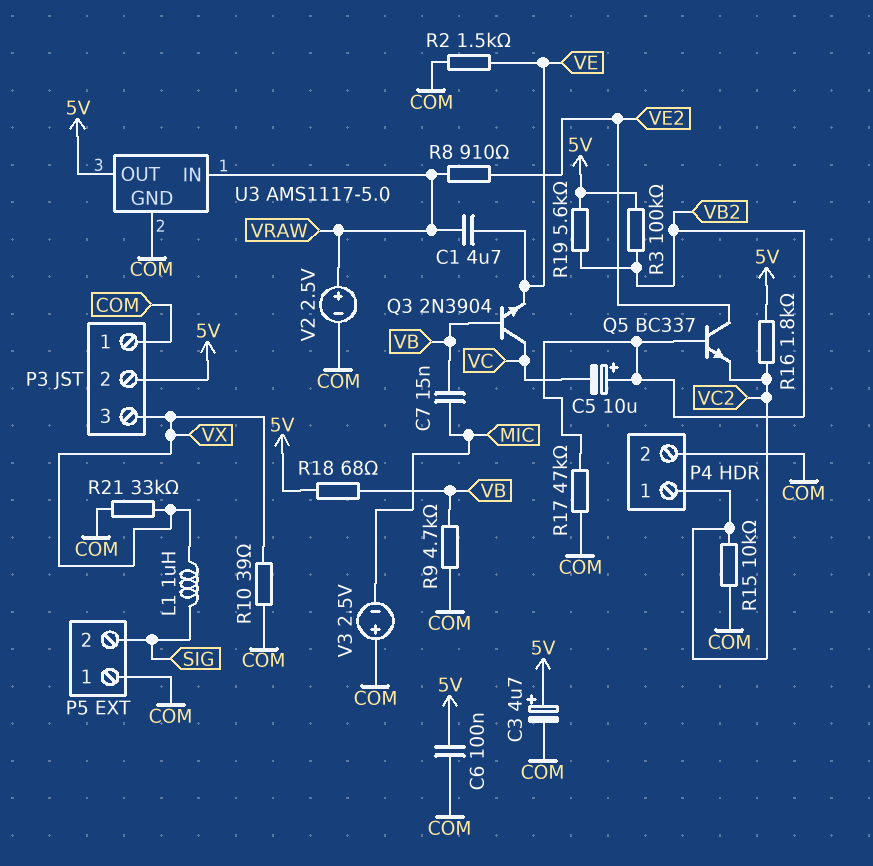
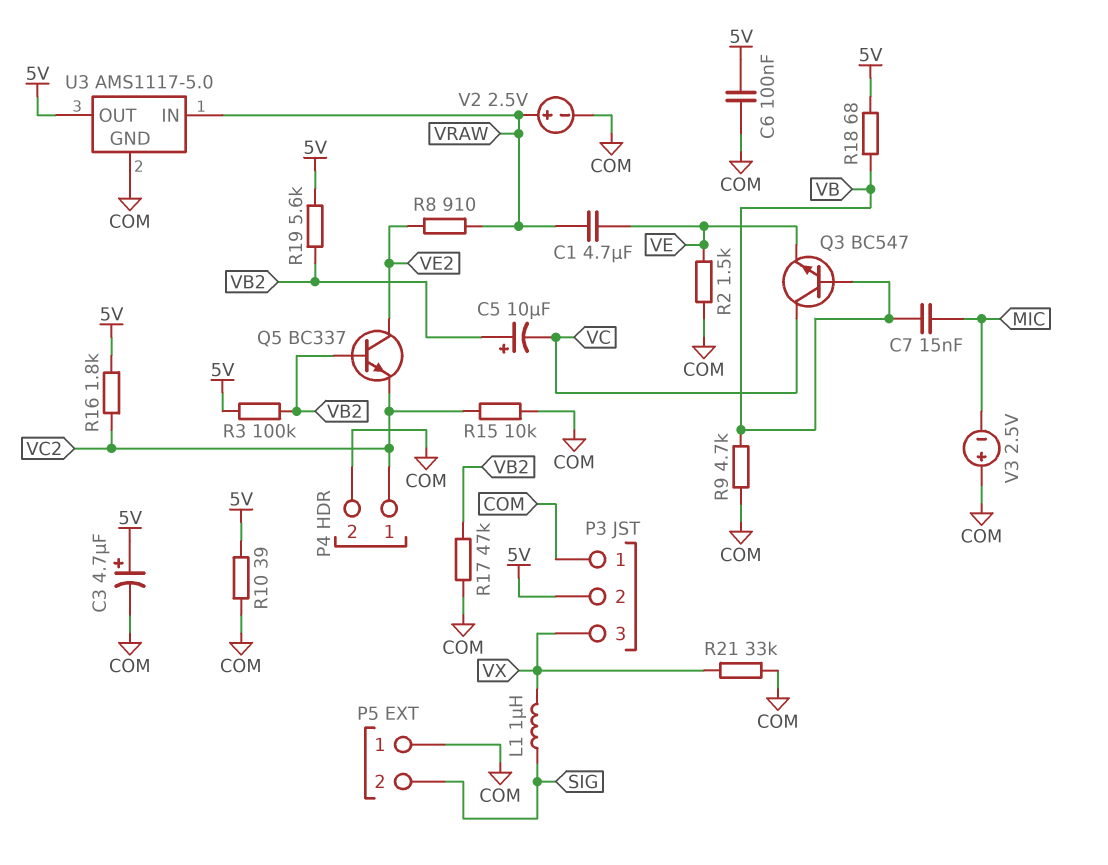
Q3: NPN 2N3904 (B VB, C VC, E VE) -> NPN BC547 (B VB, C VC, E VE)
R10: 39 (COM, VX) -> 39 (5V, COM)

